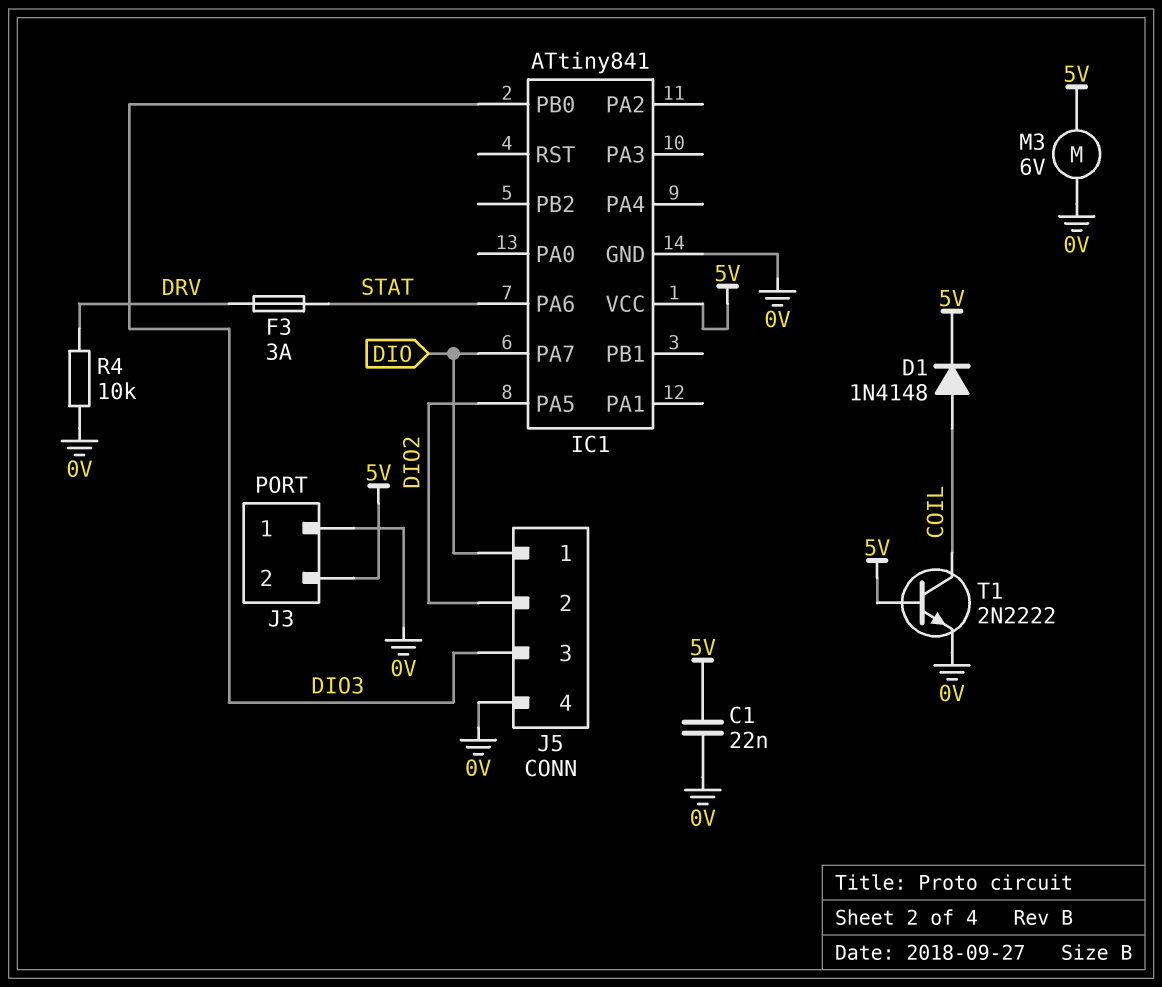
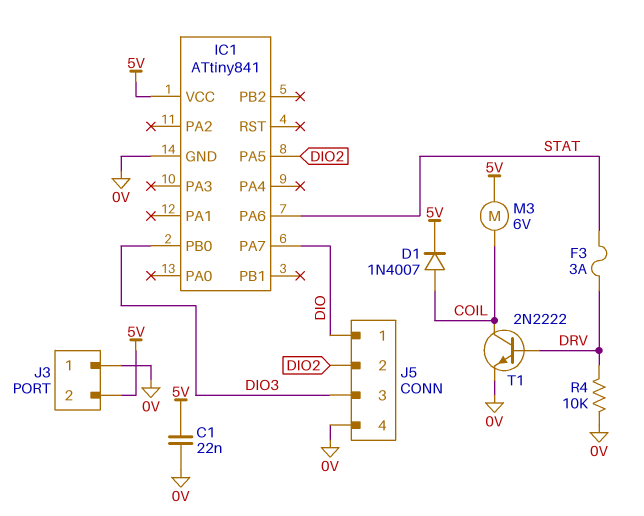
D1: diode 1N4148 (A COIL, K 5V) -> diode 1N4007 (A COIL, K 5V)
M3: motor 6V (0V, 5V) -> motor 6V (5V, COIL)
T1: NPN 2N2222 (B 5V, C COIL, E 0V) -> NPN 2N2222 (B DRV, C COIL, E 0V)

